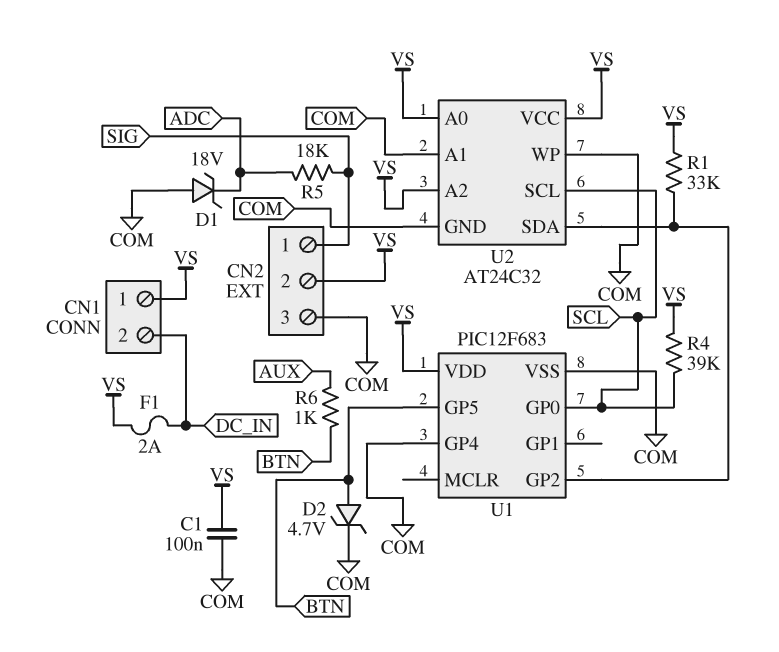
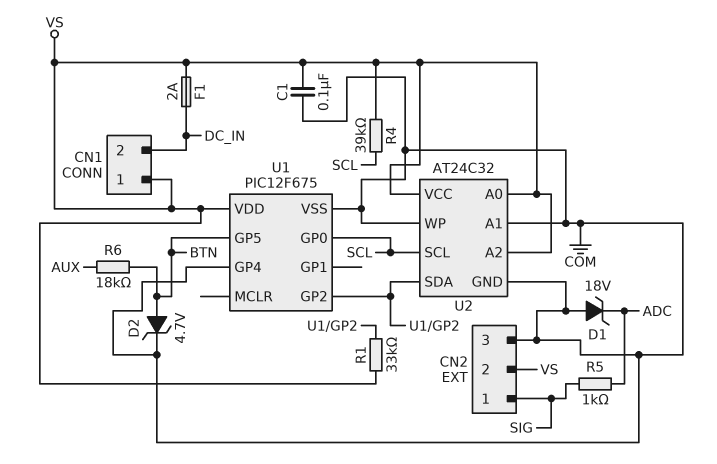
R5: 18k (ADC, SIG) -> 1k (ADC, SIG)
R6: 1k (AUX, BTN) -> 18k (AUX, BTN)
U1: PIC12F683 -> PIC12F675

